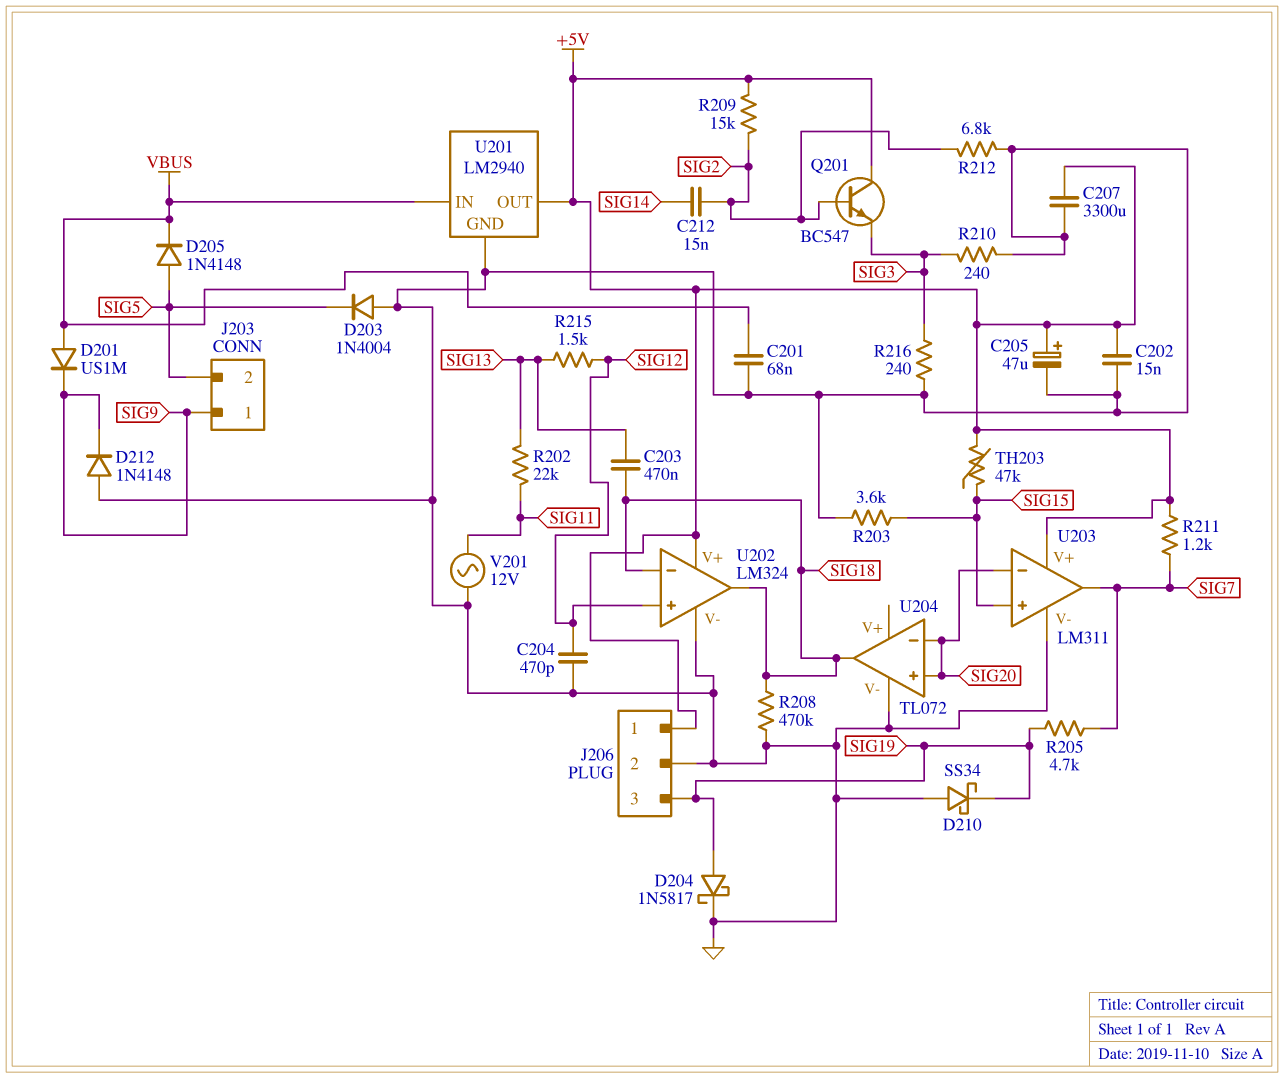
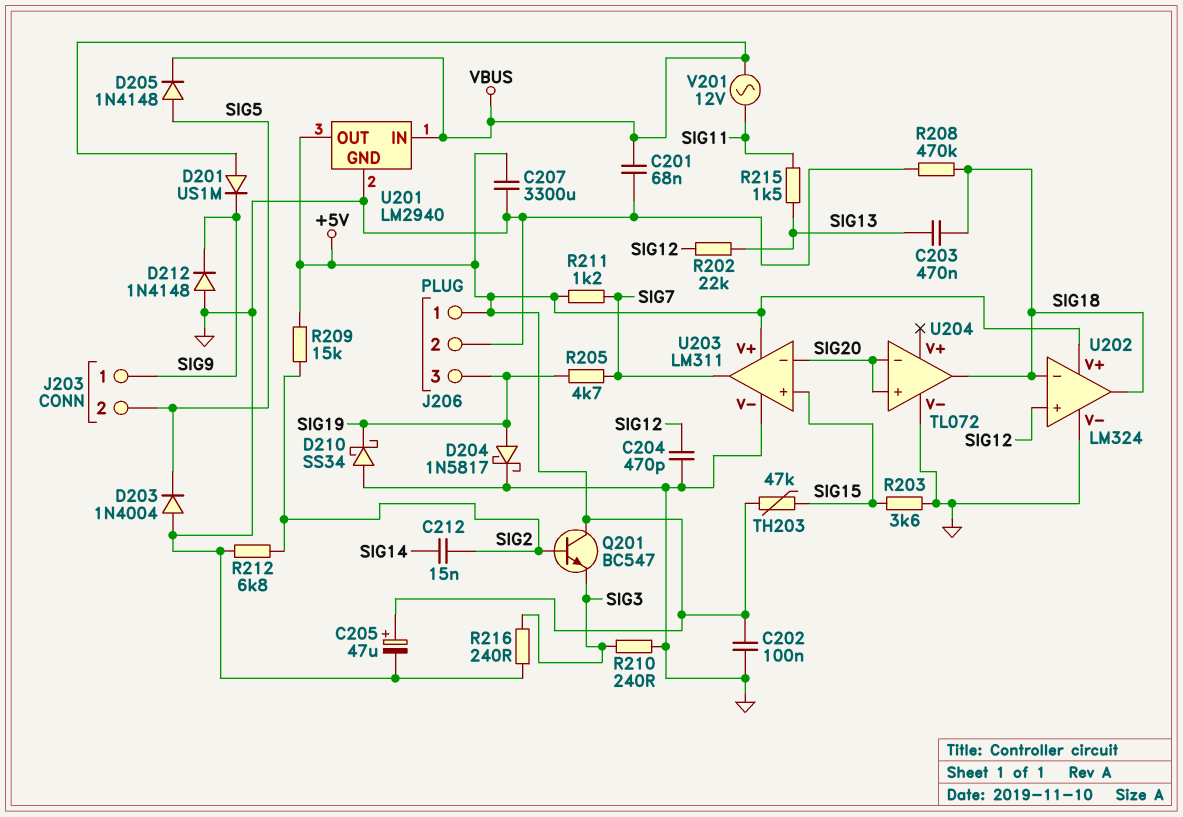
C202: 15nF (+5V, GND) -> 100nF (+5V, GND)
R202: 22k (SIG11, SIG13) -> 22k (SIG12, SIG13)
R215: 1.5k (SIG12, SIG13) -> 1.5k (SIG11, SIG13)
V201: AC 12V (GND, SIG11) -> AC 12V (SIG11, VBUS)

